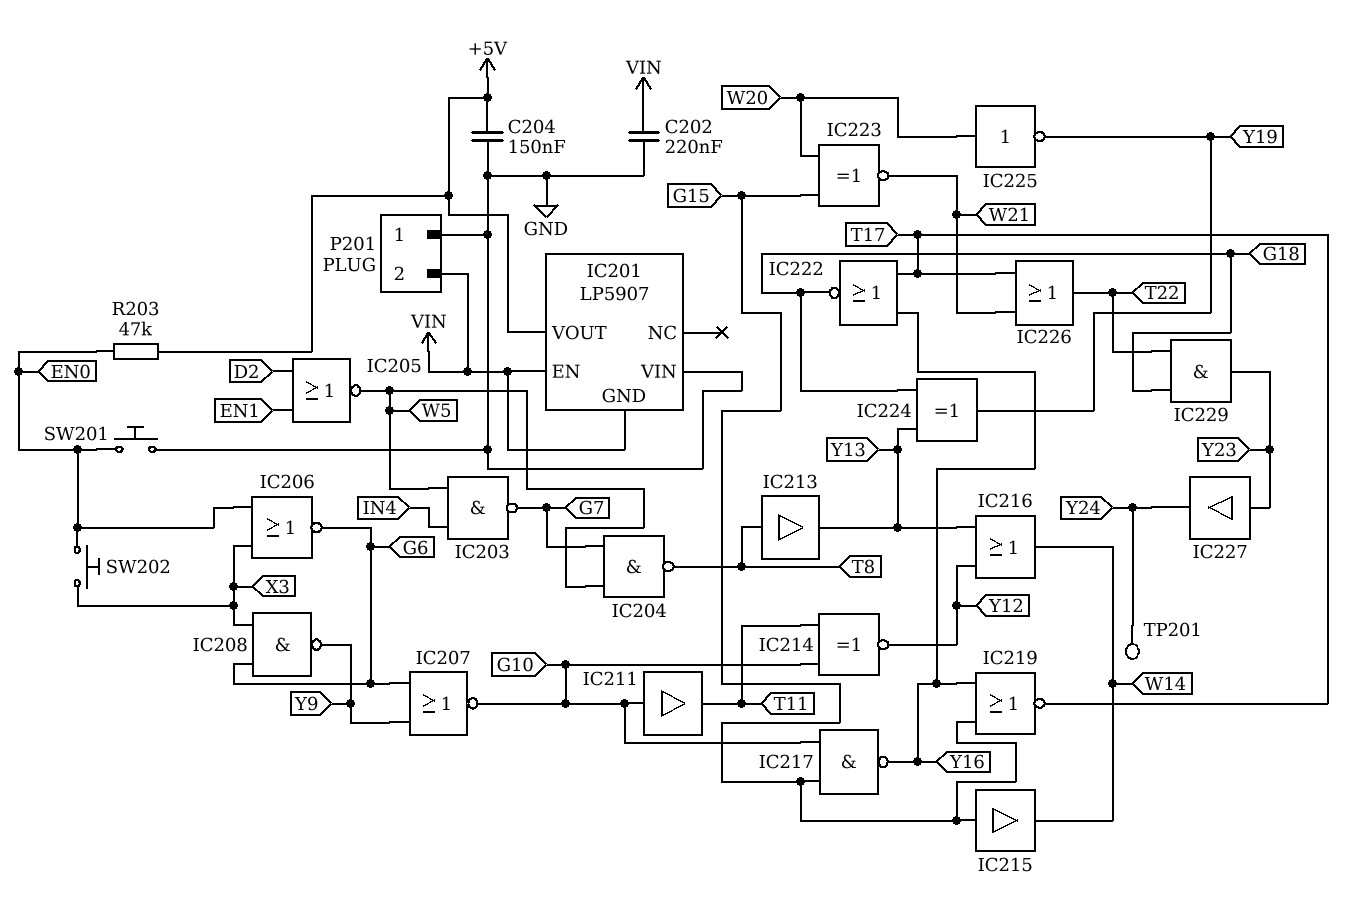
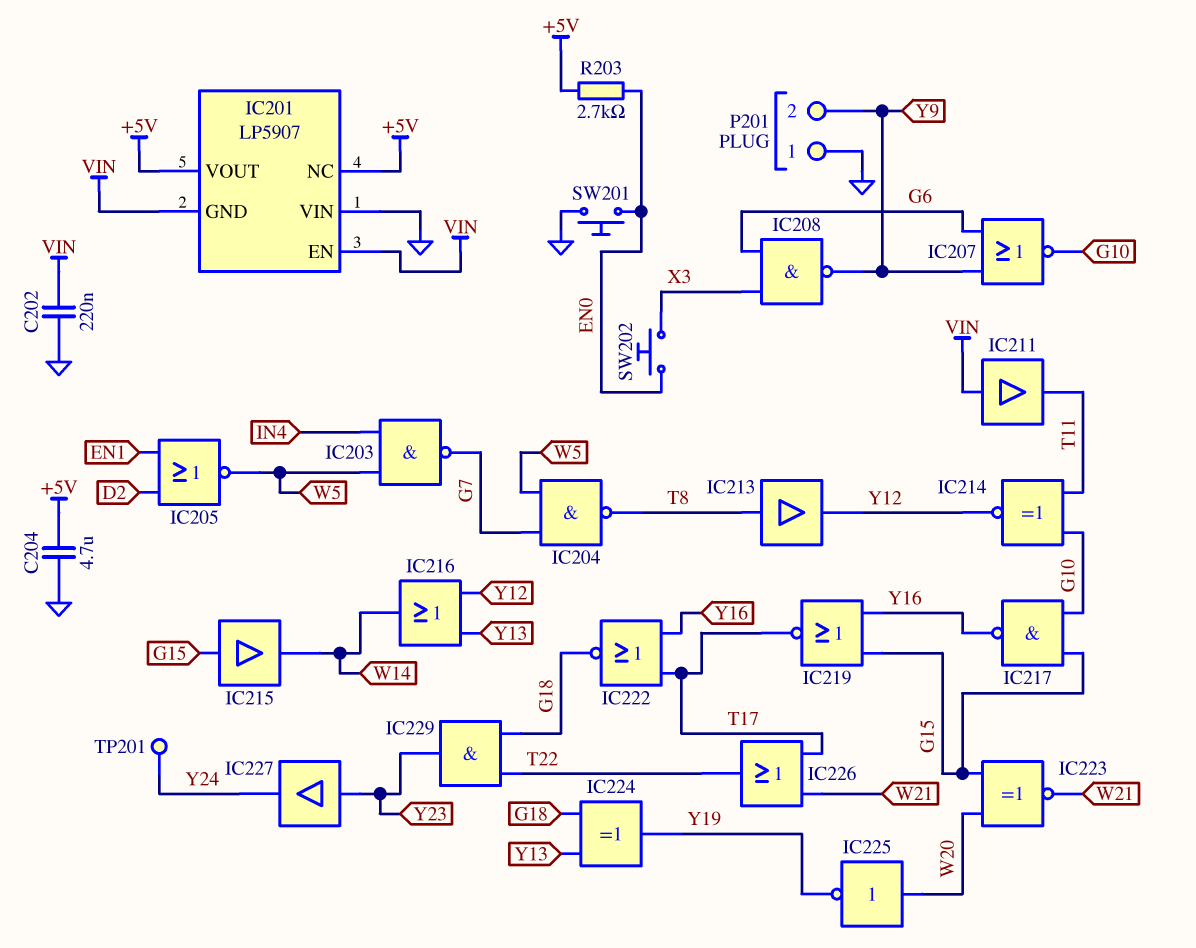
C204: 150nF (+5V, GND) -> 4.7uF (+5V, GND)
IC201 pin NC: none -> +5V
IC206: NOR (in EN0, in X3, out G6) -> none
IC211: buffer (in G10, out T11) -> buffer (in VIN, out T11)
IC213: buffer (in T8, out Y13) -> buffer (in T8, out Y12)
P201 pin 2: VIN -> Y9
R203: 47k (+5V, EN0) -> 2.7k (+5V, EN0)

